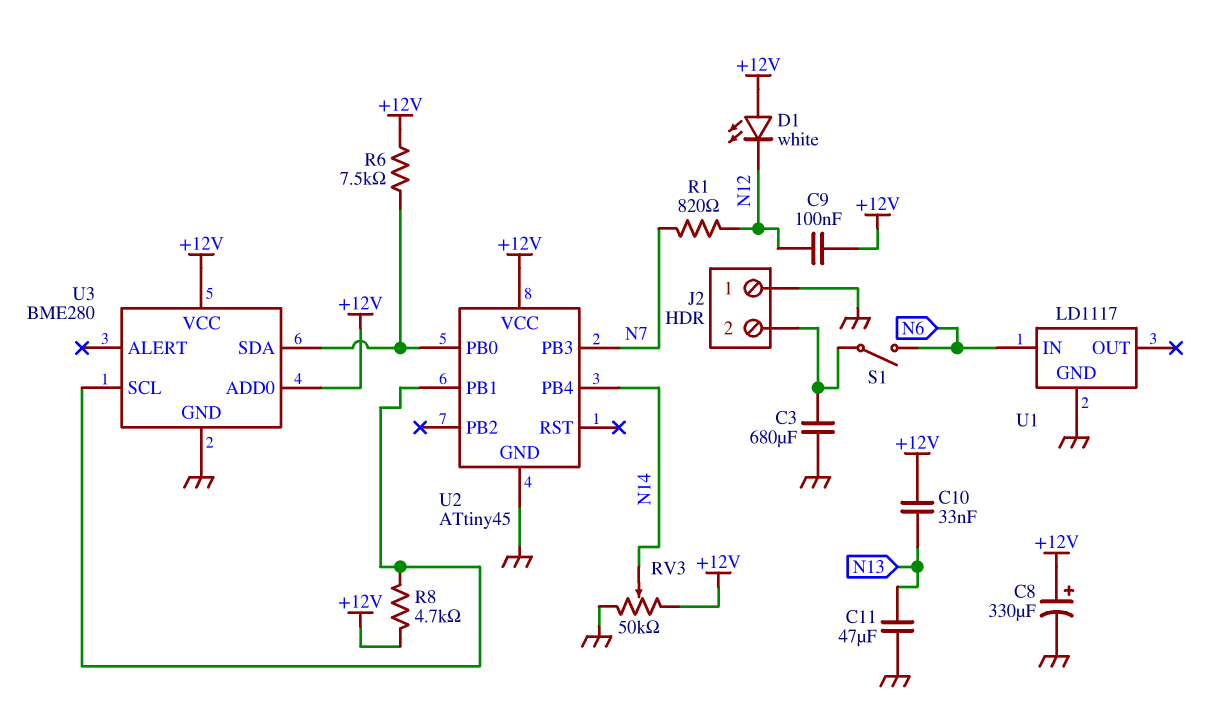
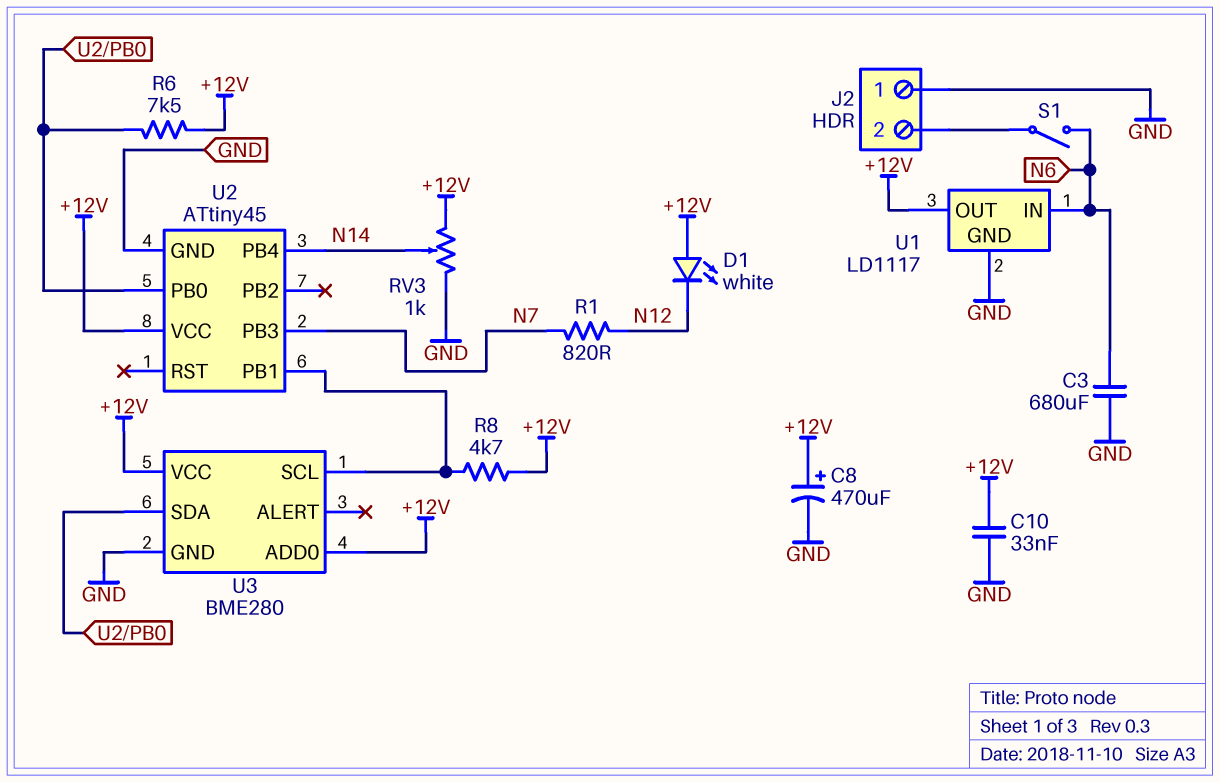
C3: 680uF (GND, J2/2) -> 680uF (GND, N6)
C8: 330uF (plus +12V, minus GND) -> 470uF (plus +12V, minus GND)
C9: 100nF (+12V, N12) -> none
C10: 33nF (+12V, N13) -> 33nF (+12V, GND)
C11: 47uF (GND, N13) -> none
RV3: 50k (+12V, GND, wiper N14) -> 1k (+12V, GND, wiper N14)
U1 pin OUT: none -> +12V

